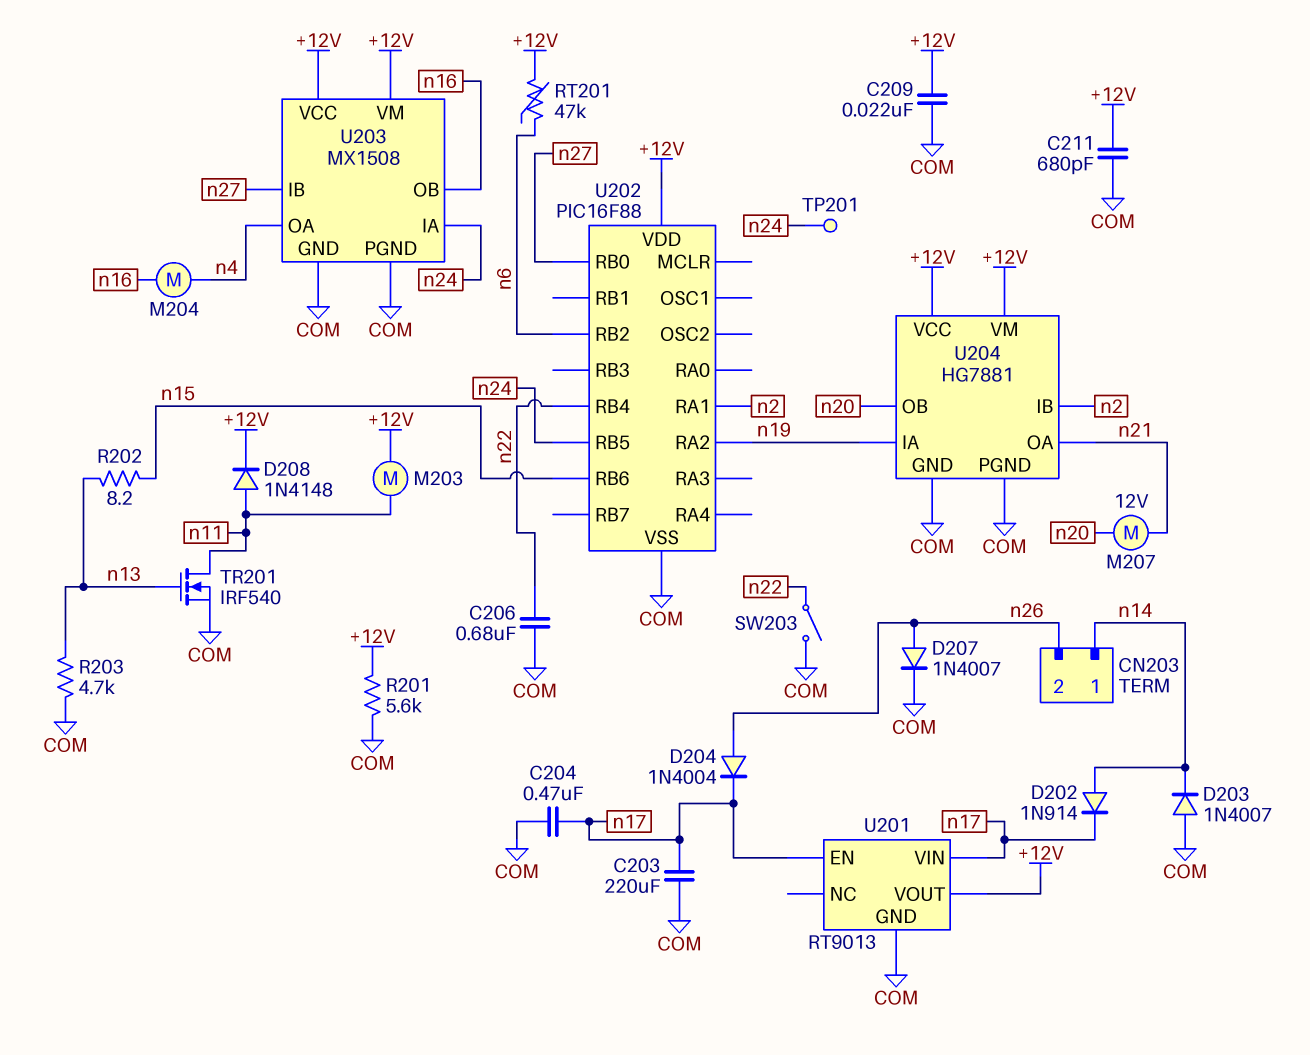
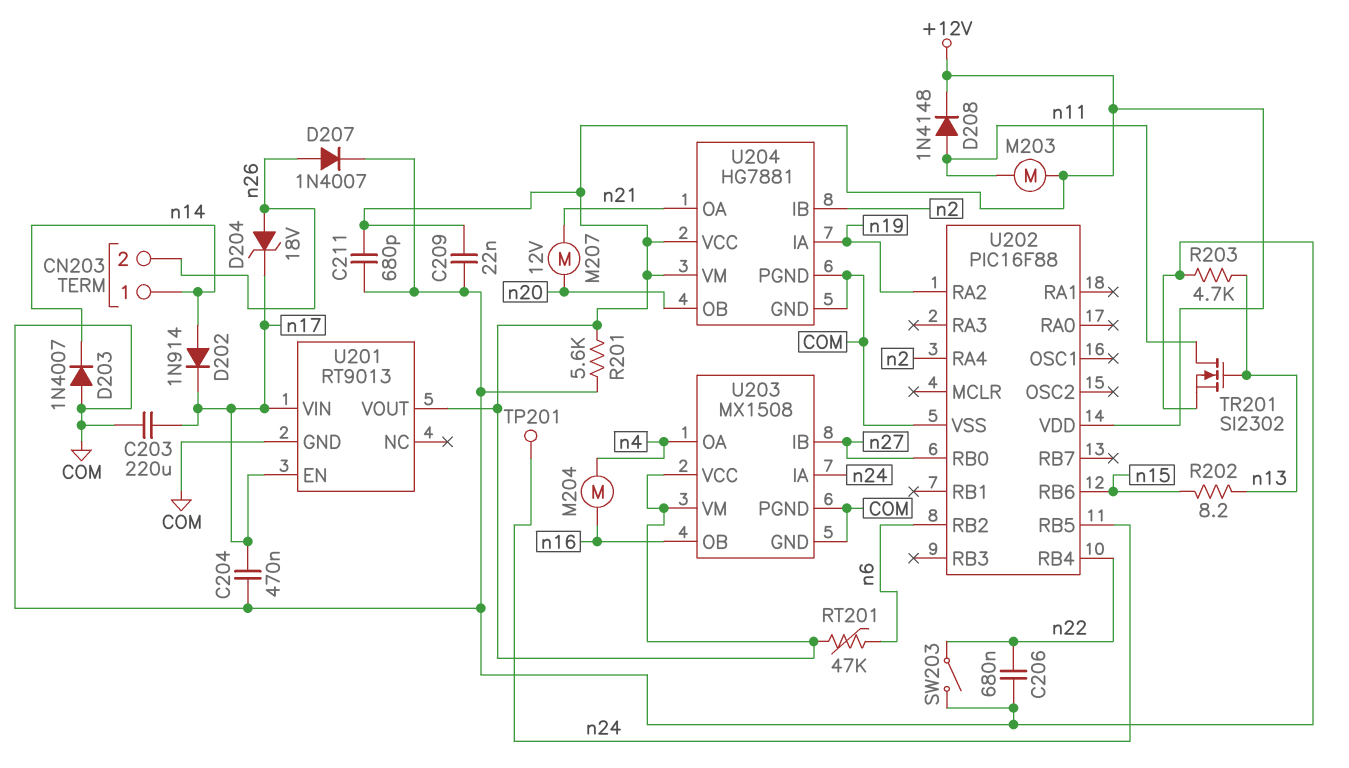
D204: diode 1N4004 (A n26, K n17) -> zener 18V (A n26, K n17)
TR201: NMOS IRF540 (G n13, D n11, S COM) -> NMOS SI2302 (G n13, D n11, S COM)
U202 pin RA1: n2 -> none
U202 pin RA4: none -> n2

